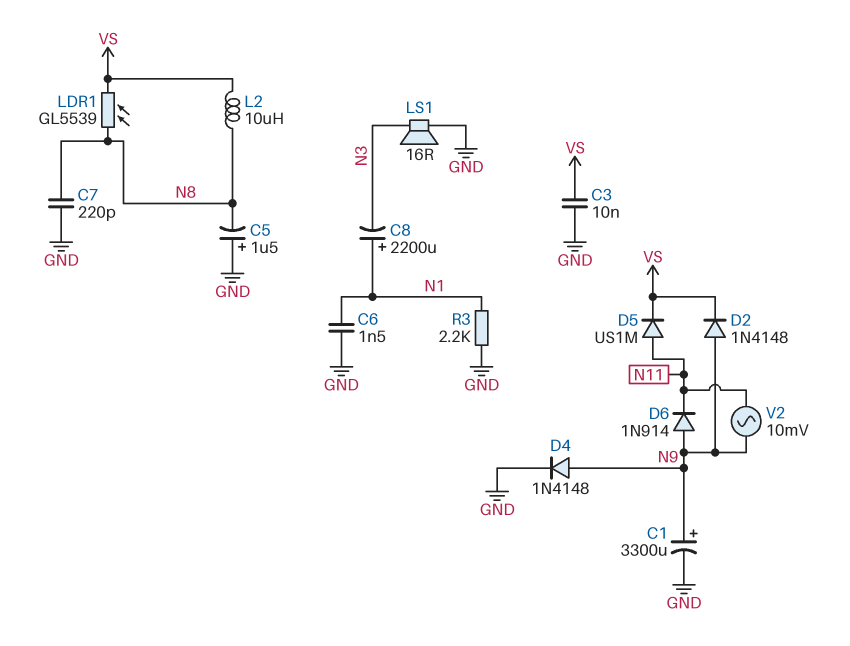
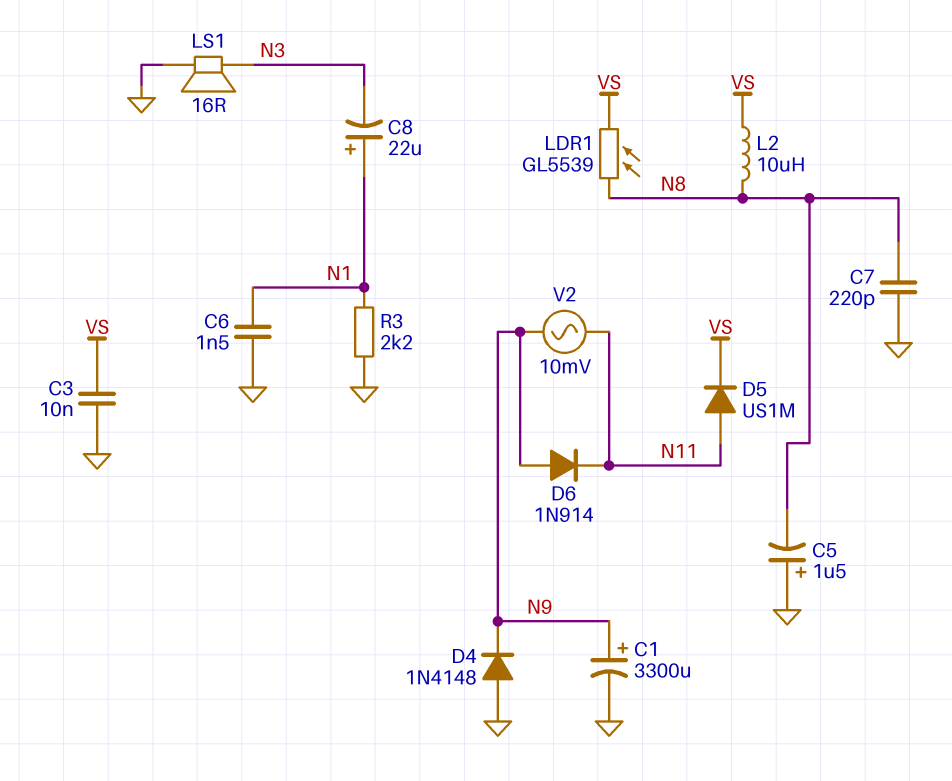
C8: 2200uF (plus N1, minus N3) -> 22uF (plus N1, minus N3)
D2: diode 1N4148 (A N9, K VS) -> none
D4: diode 1N4148 (A N9, K GND) -> diode 1N4148 (A GND, K N9)

